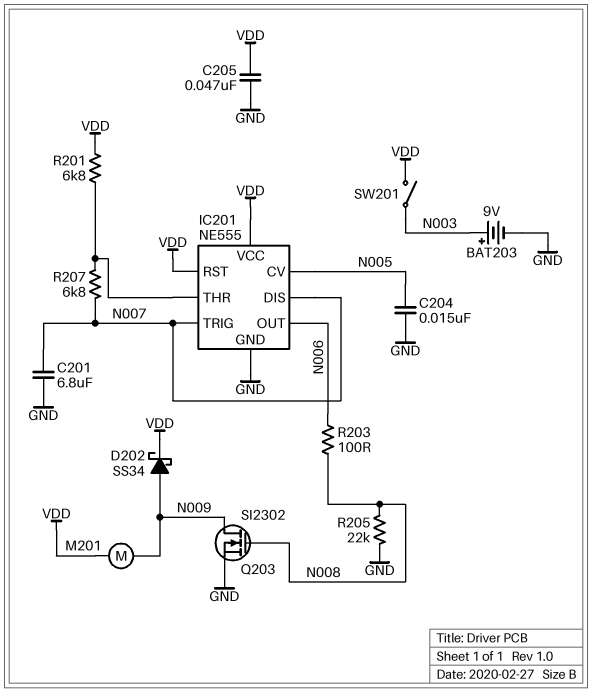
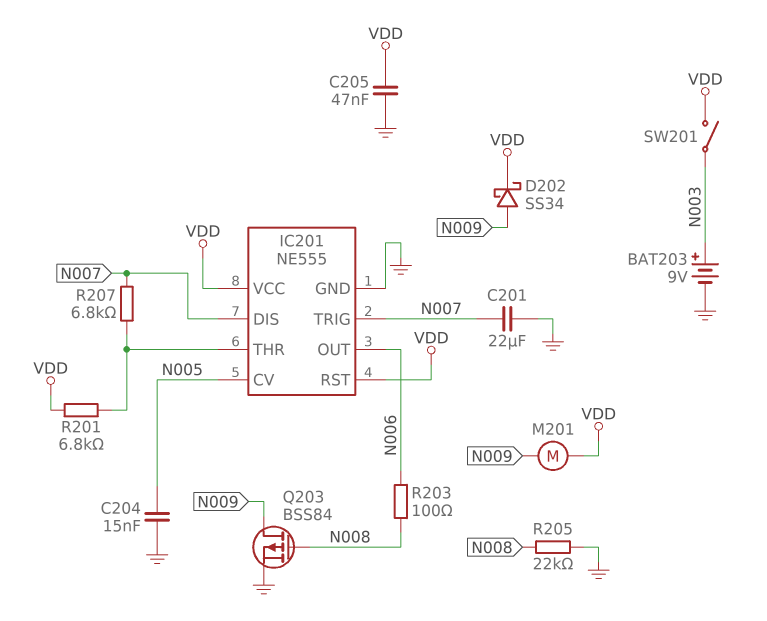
C201: 6.8uF (GND, N007) -> 22uF (GND, N007)
Q203: NMOS SI2302 (G N008, D N009, S GND) -> PMOS BSS84 (G N008, D N009, S GND)

